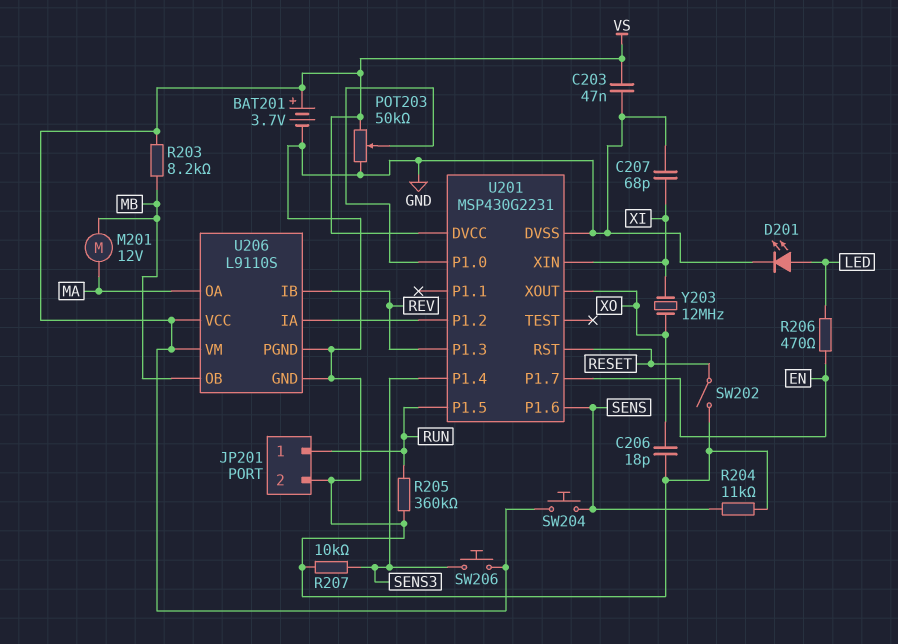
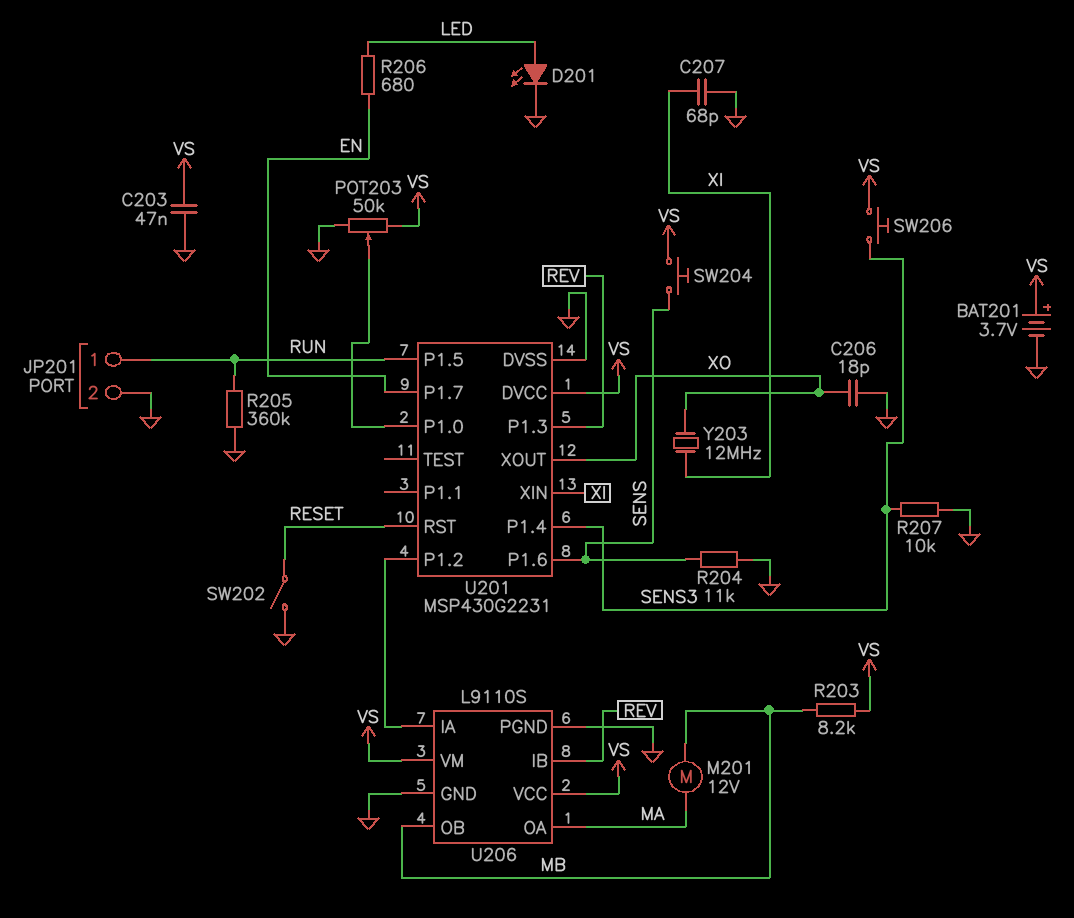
R206: 470 (EN, LED) -> 680 (EN, LED)

